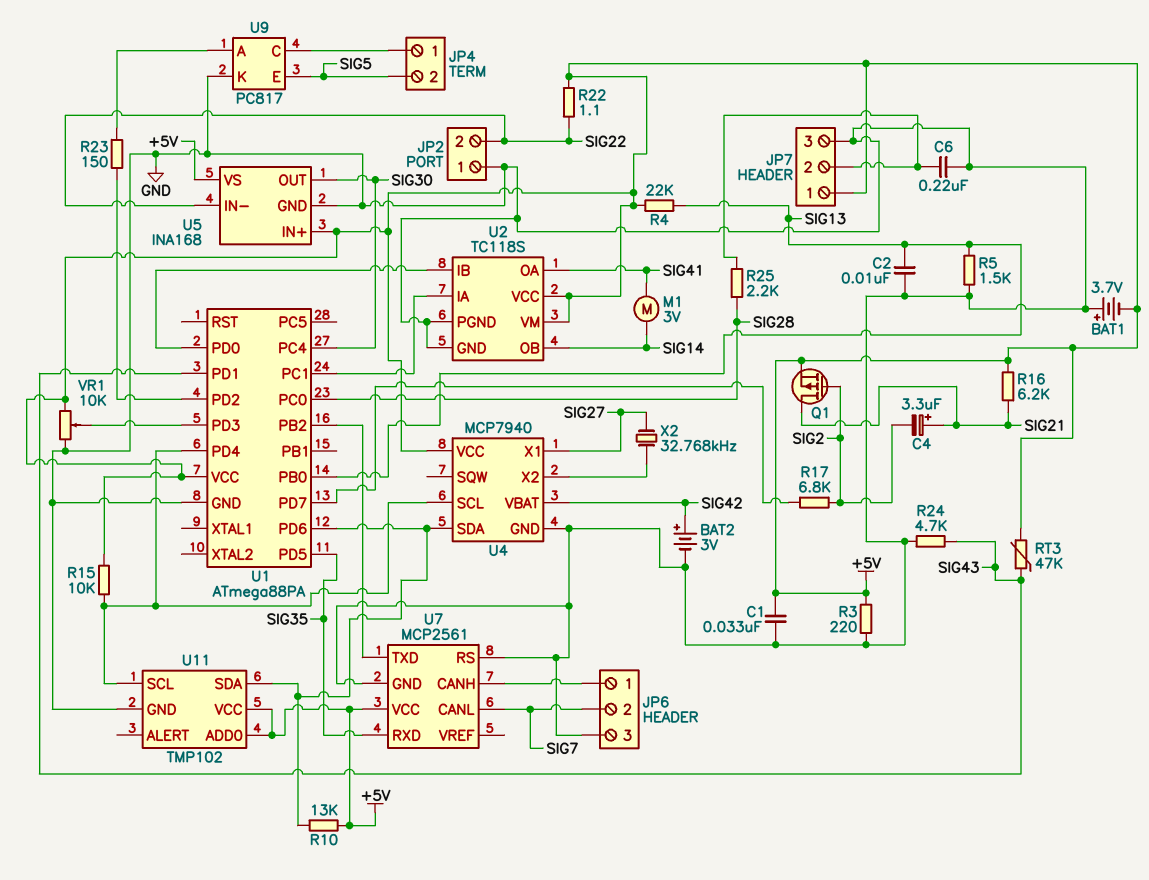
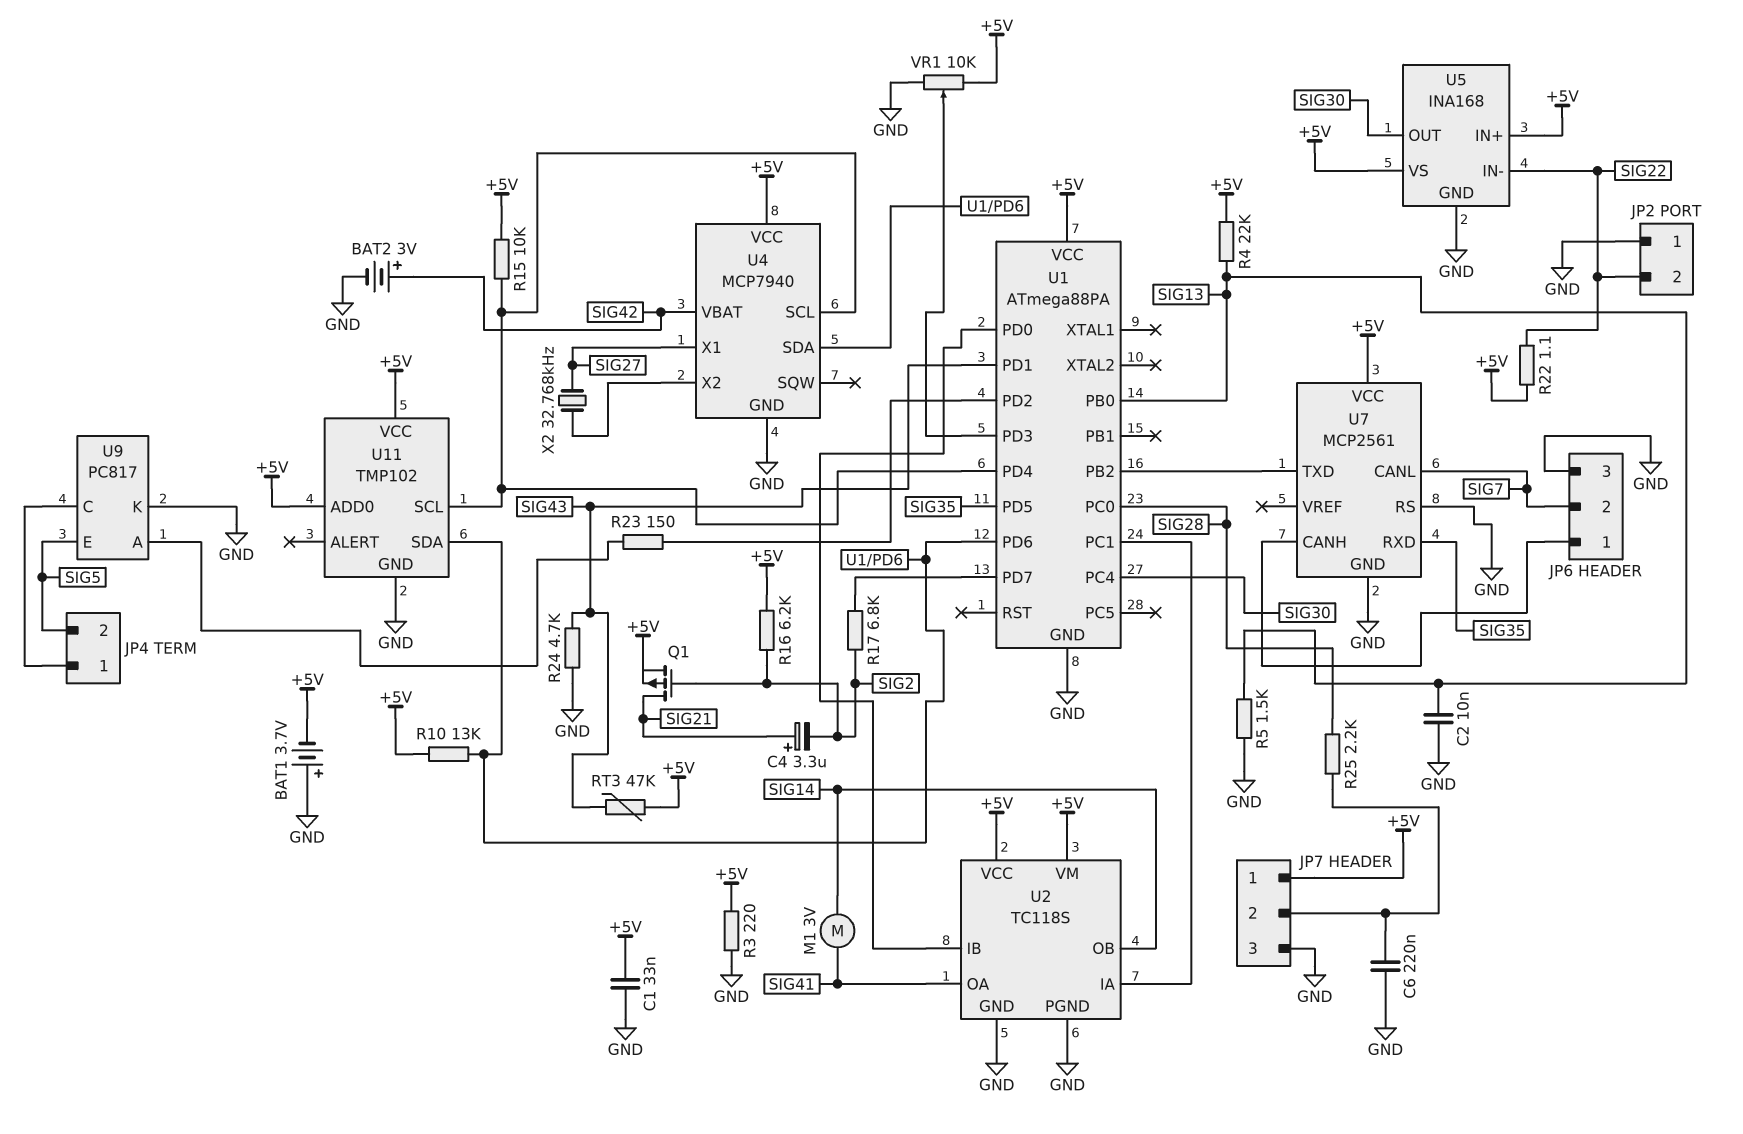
R16: 6.2k (+5V, SIG21) -> 6.2k (+5V, SIG2)

